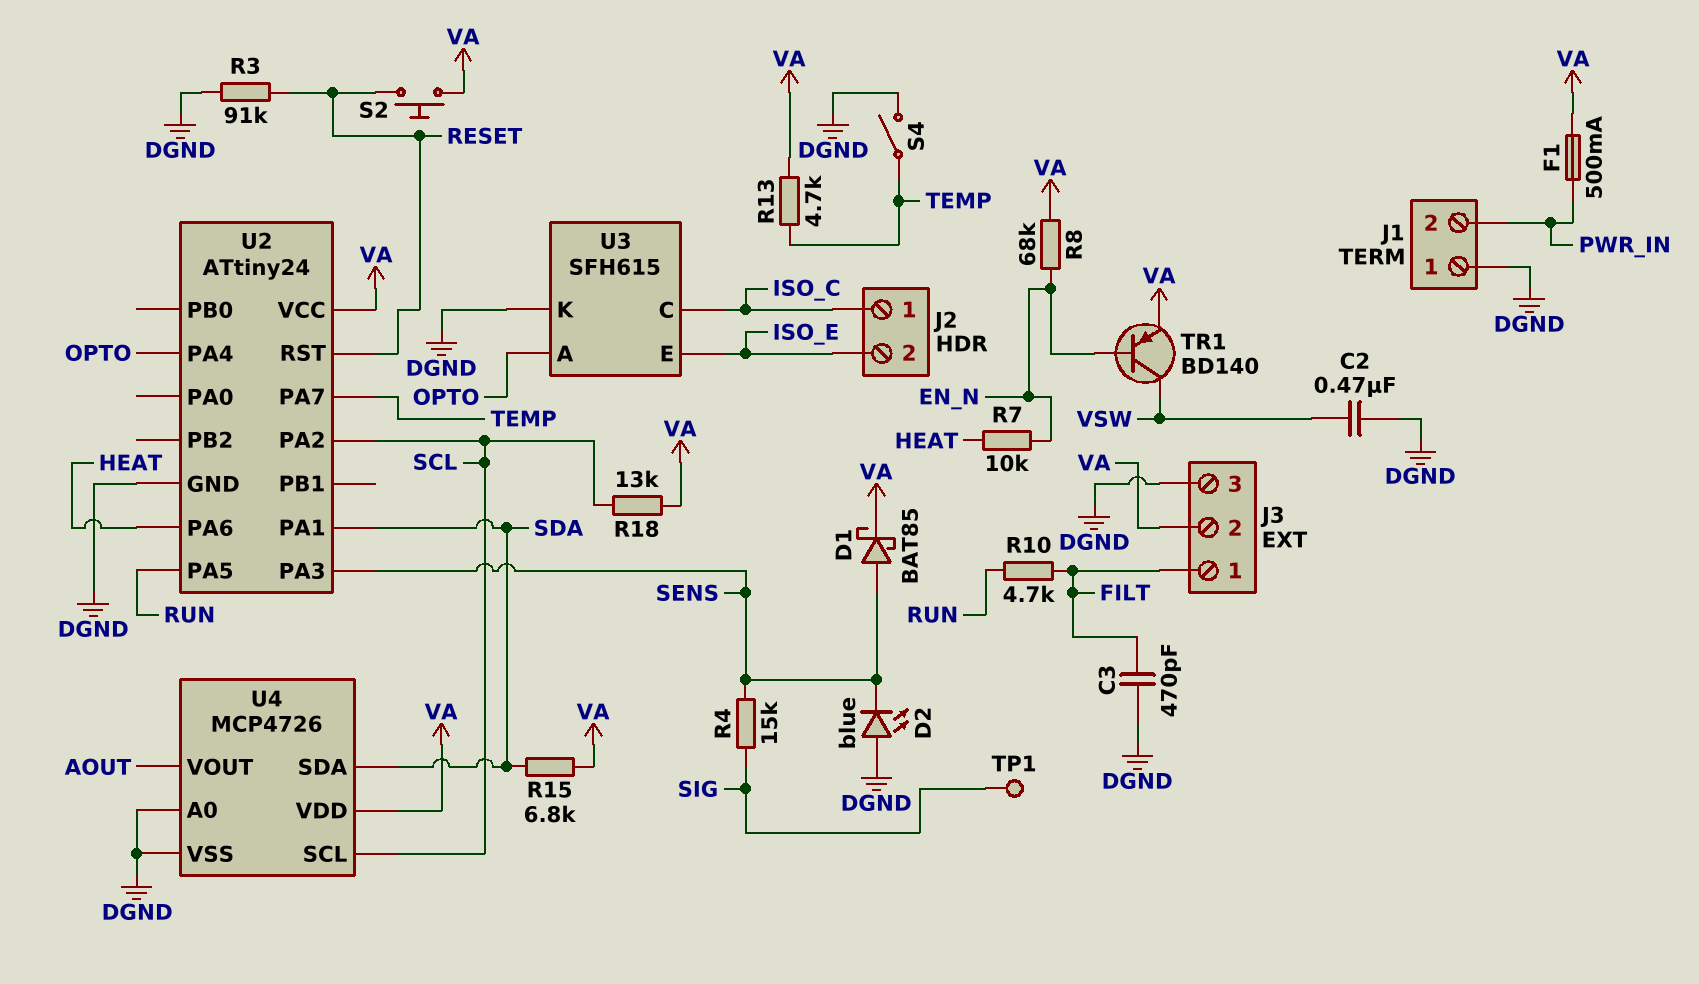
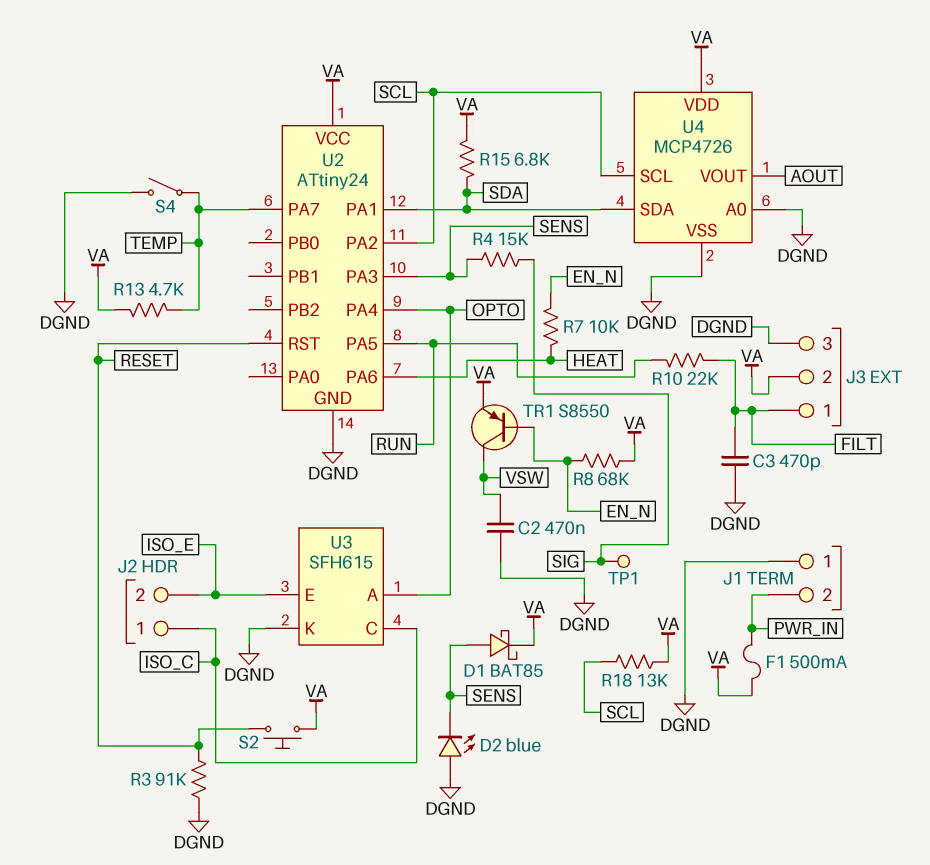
R10: 4.7k (FILT, RUN) -> 22k (FILT, RUN)
TR1: PNP BD140 (B EN_N, C VSW, E VA) -> PNP S8550 (B EN_N, C VSW, E VA)

